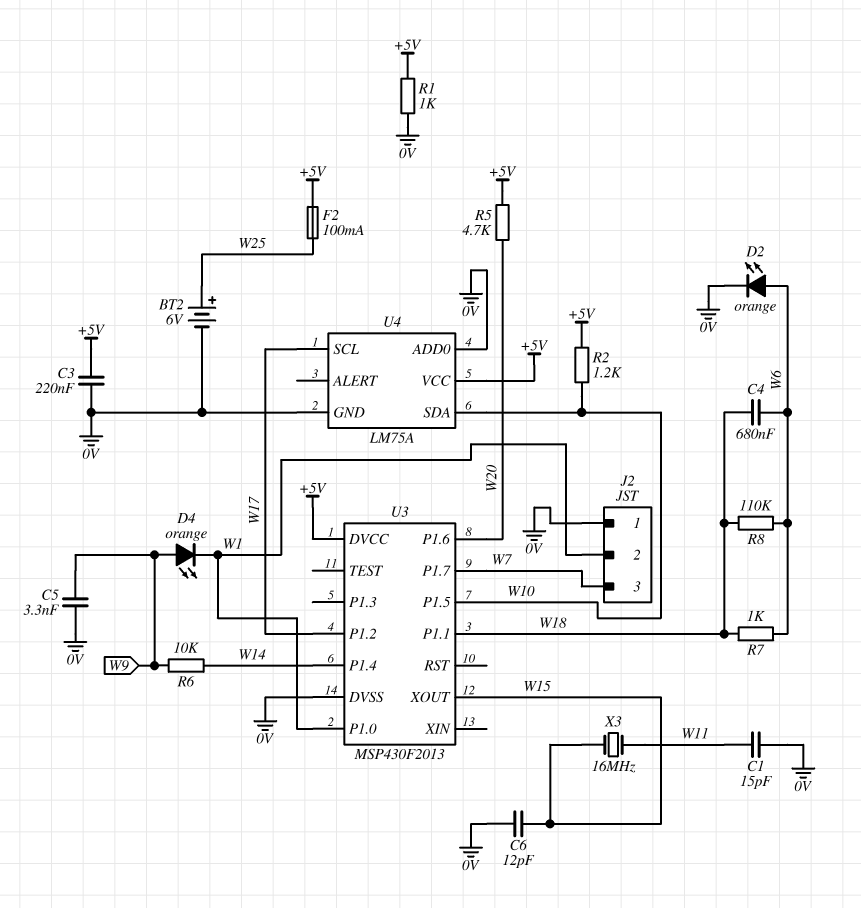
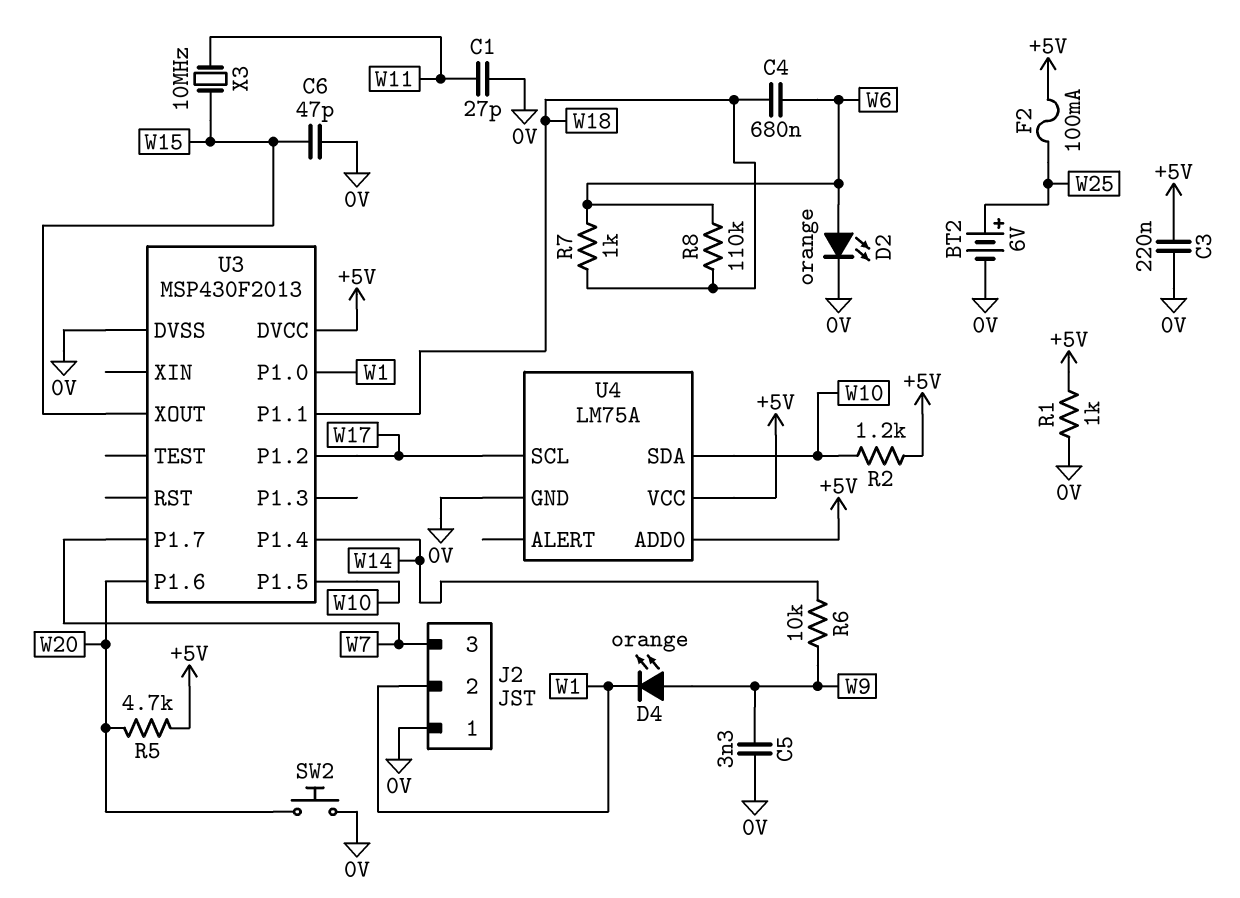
C1: 15pF (0V, W11) -> 27pF (0V, W11)
C6: 12pF (0V, W15) -> 47pF (0V, W15)
SW2: none -> button (0V, W20)
U4 pin ADD0: 0V -> +5V
X3: 16MHz (W11, W15) -> 10MHz (W11, W15)

